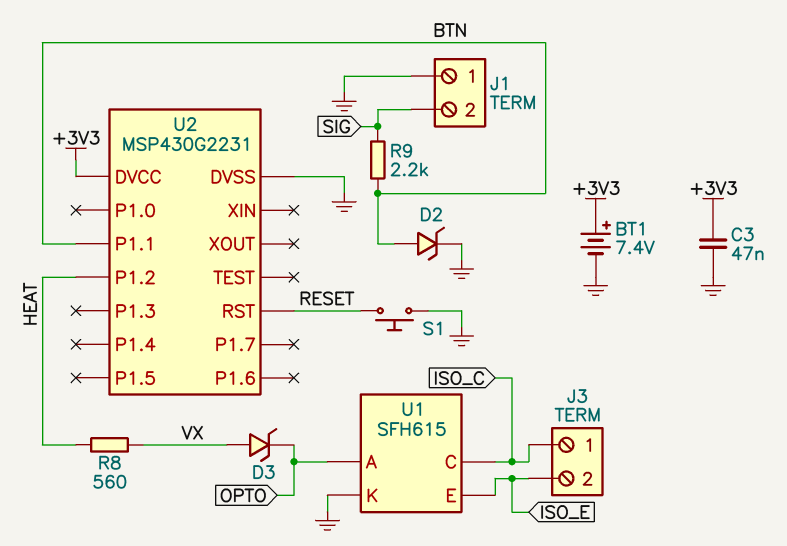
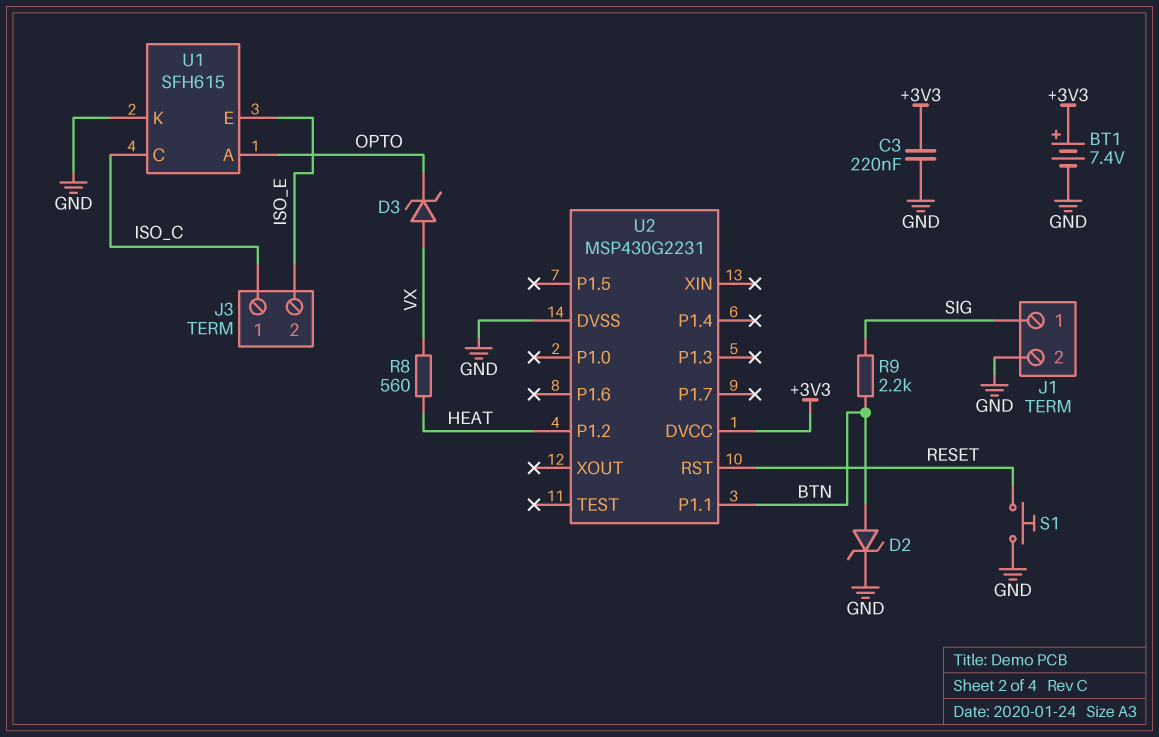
C3: 47nF (+3V3, GND) -> 220nF (+3V3, GND)
J1 pin 1: GND -> SIG
J1 pin 2: SIG -> GND

